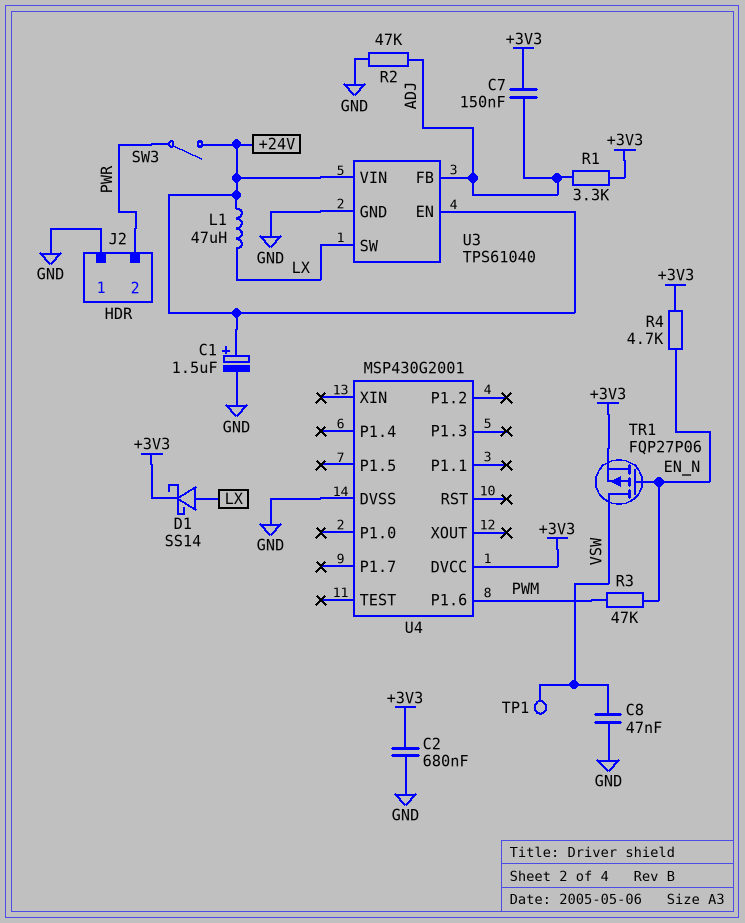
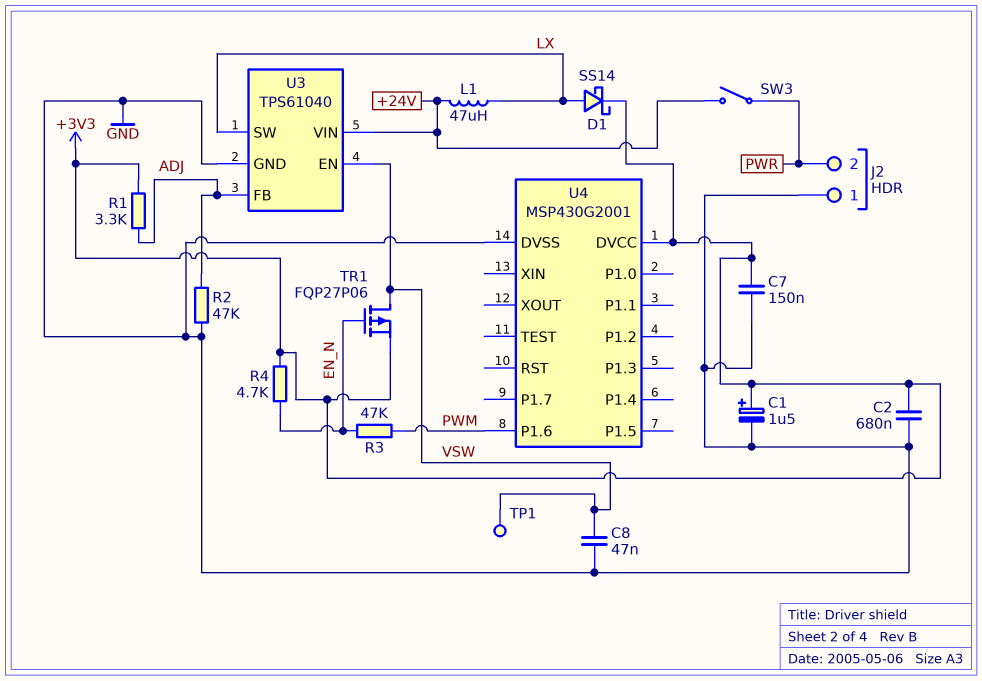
C1: 1.5uF (plus +24V, minus GND) -> 1.5uF (plus +3V3, minus GND)
C7: 150nF (+3V3, ADJ) -> 150nF (+3V3, GND)
U3 pin EN: +24V -> VSW

